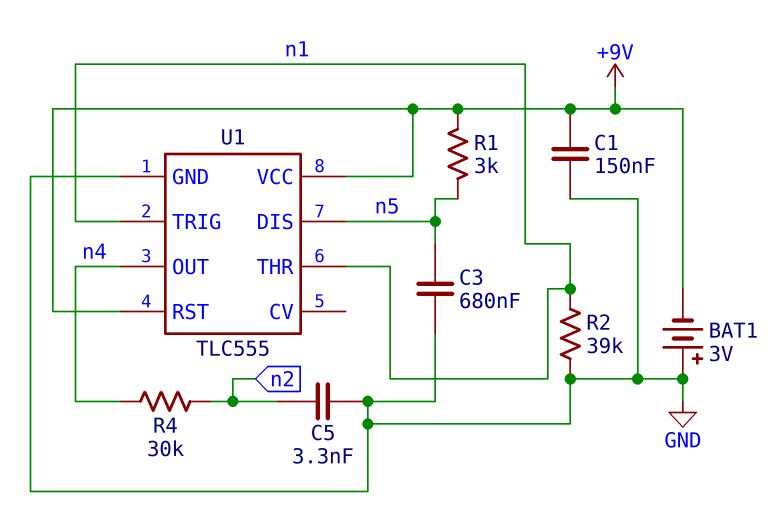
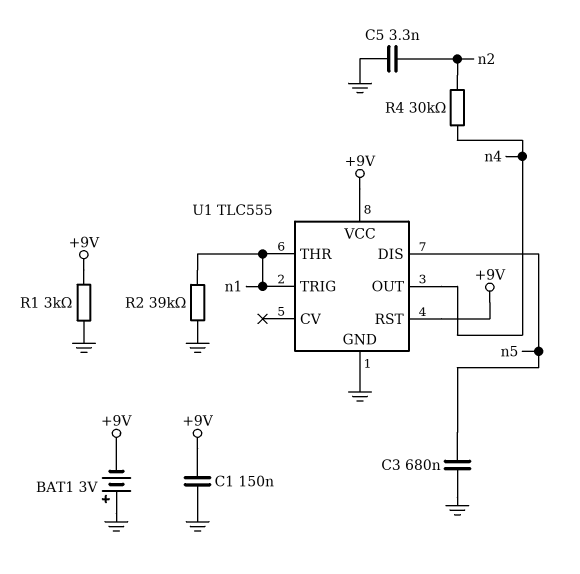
R1: 3k (+9V, n5) -> 3k (+9V, GND)

